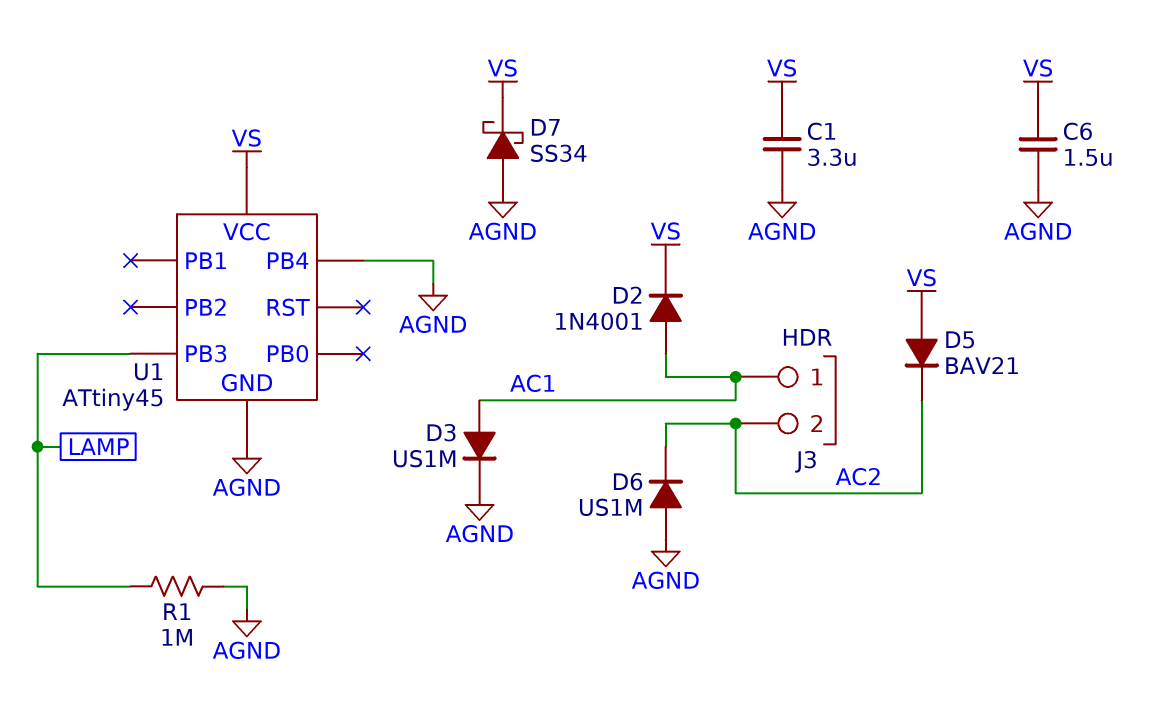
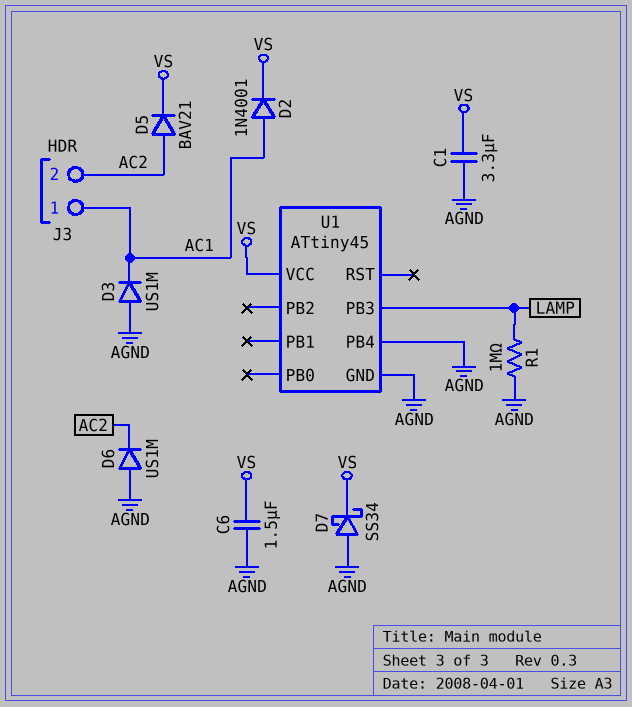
D3: diode US1M (A AC1, K AGND) -> diode US1M (A AGND, K AC1)
D5: diode BAV21 (A VS, K AC2) -> diode BAV21 (A AC2, K VS)

